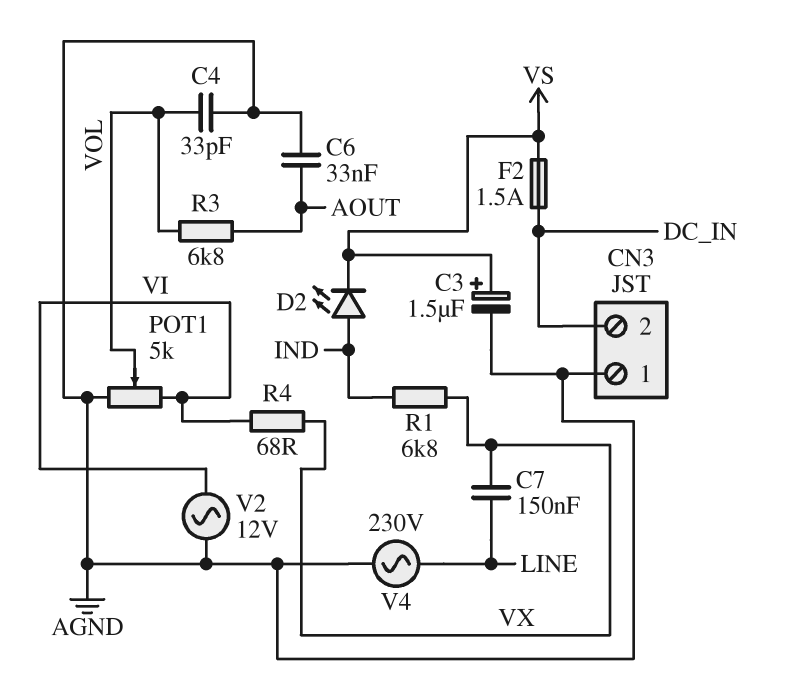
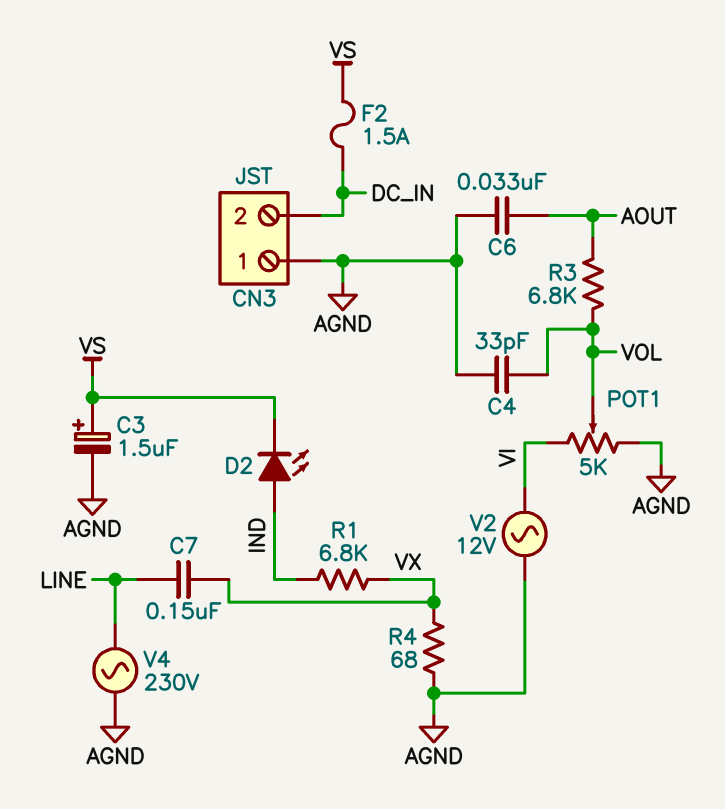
R4: 68 (VI, VX) -> 68 (AGND, VX)

